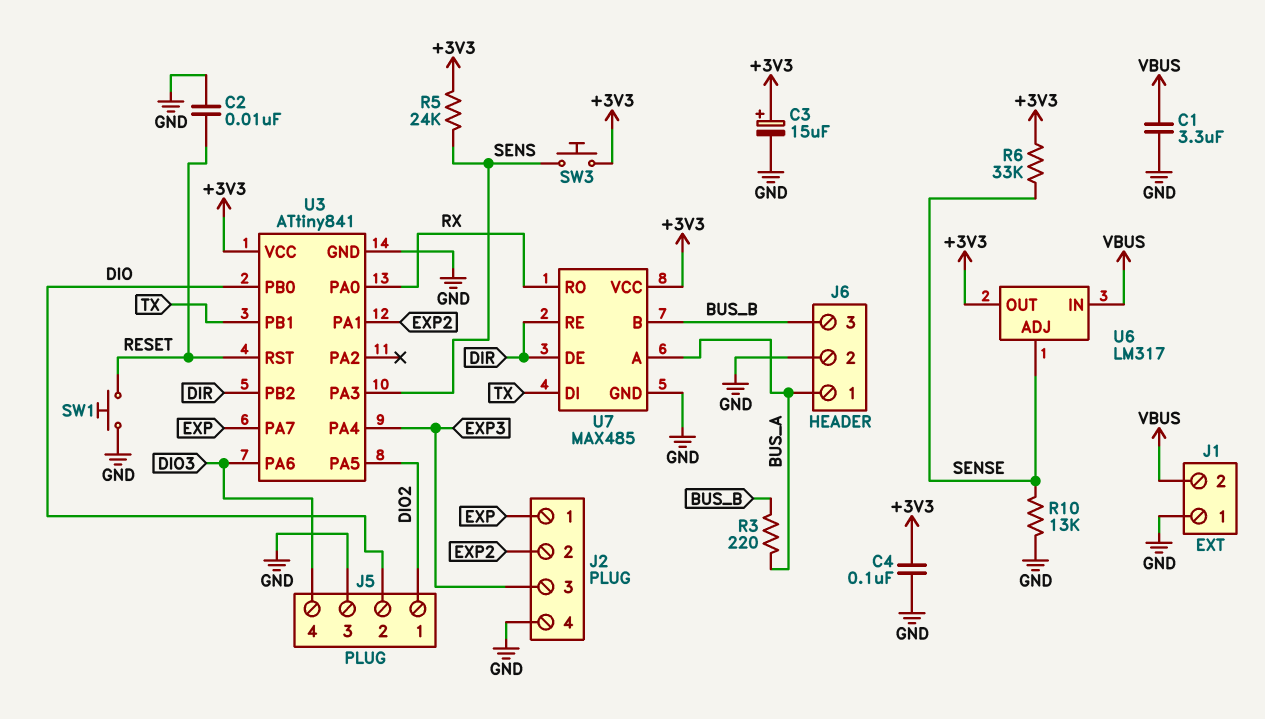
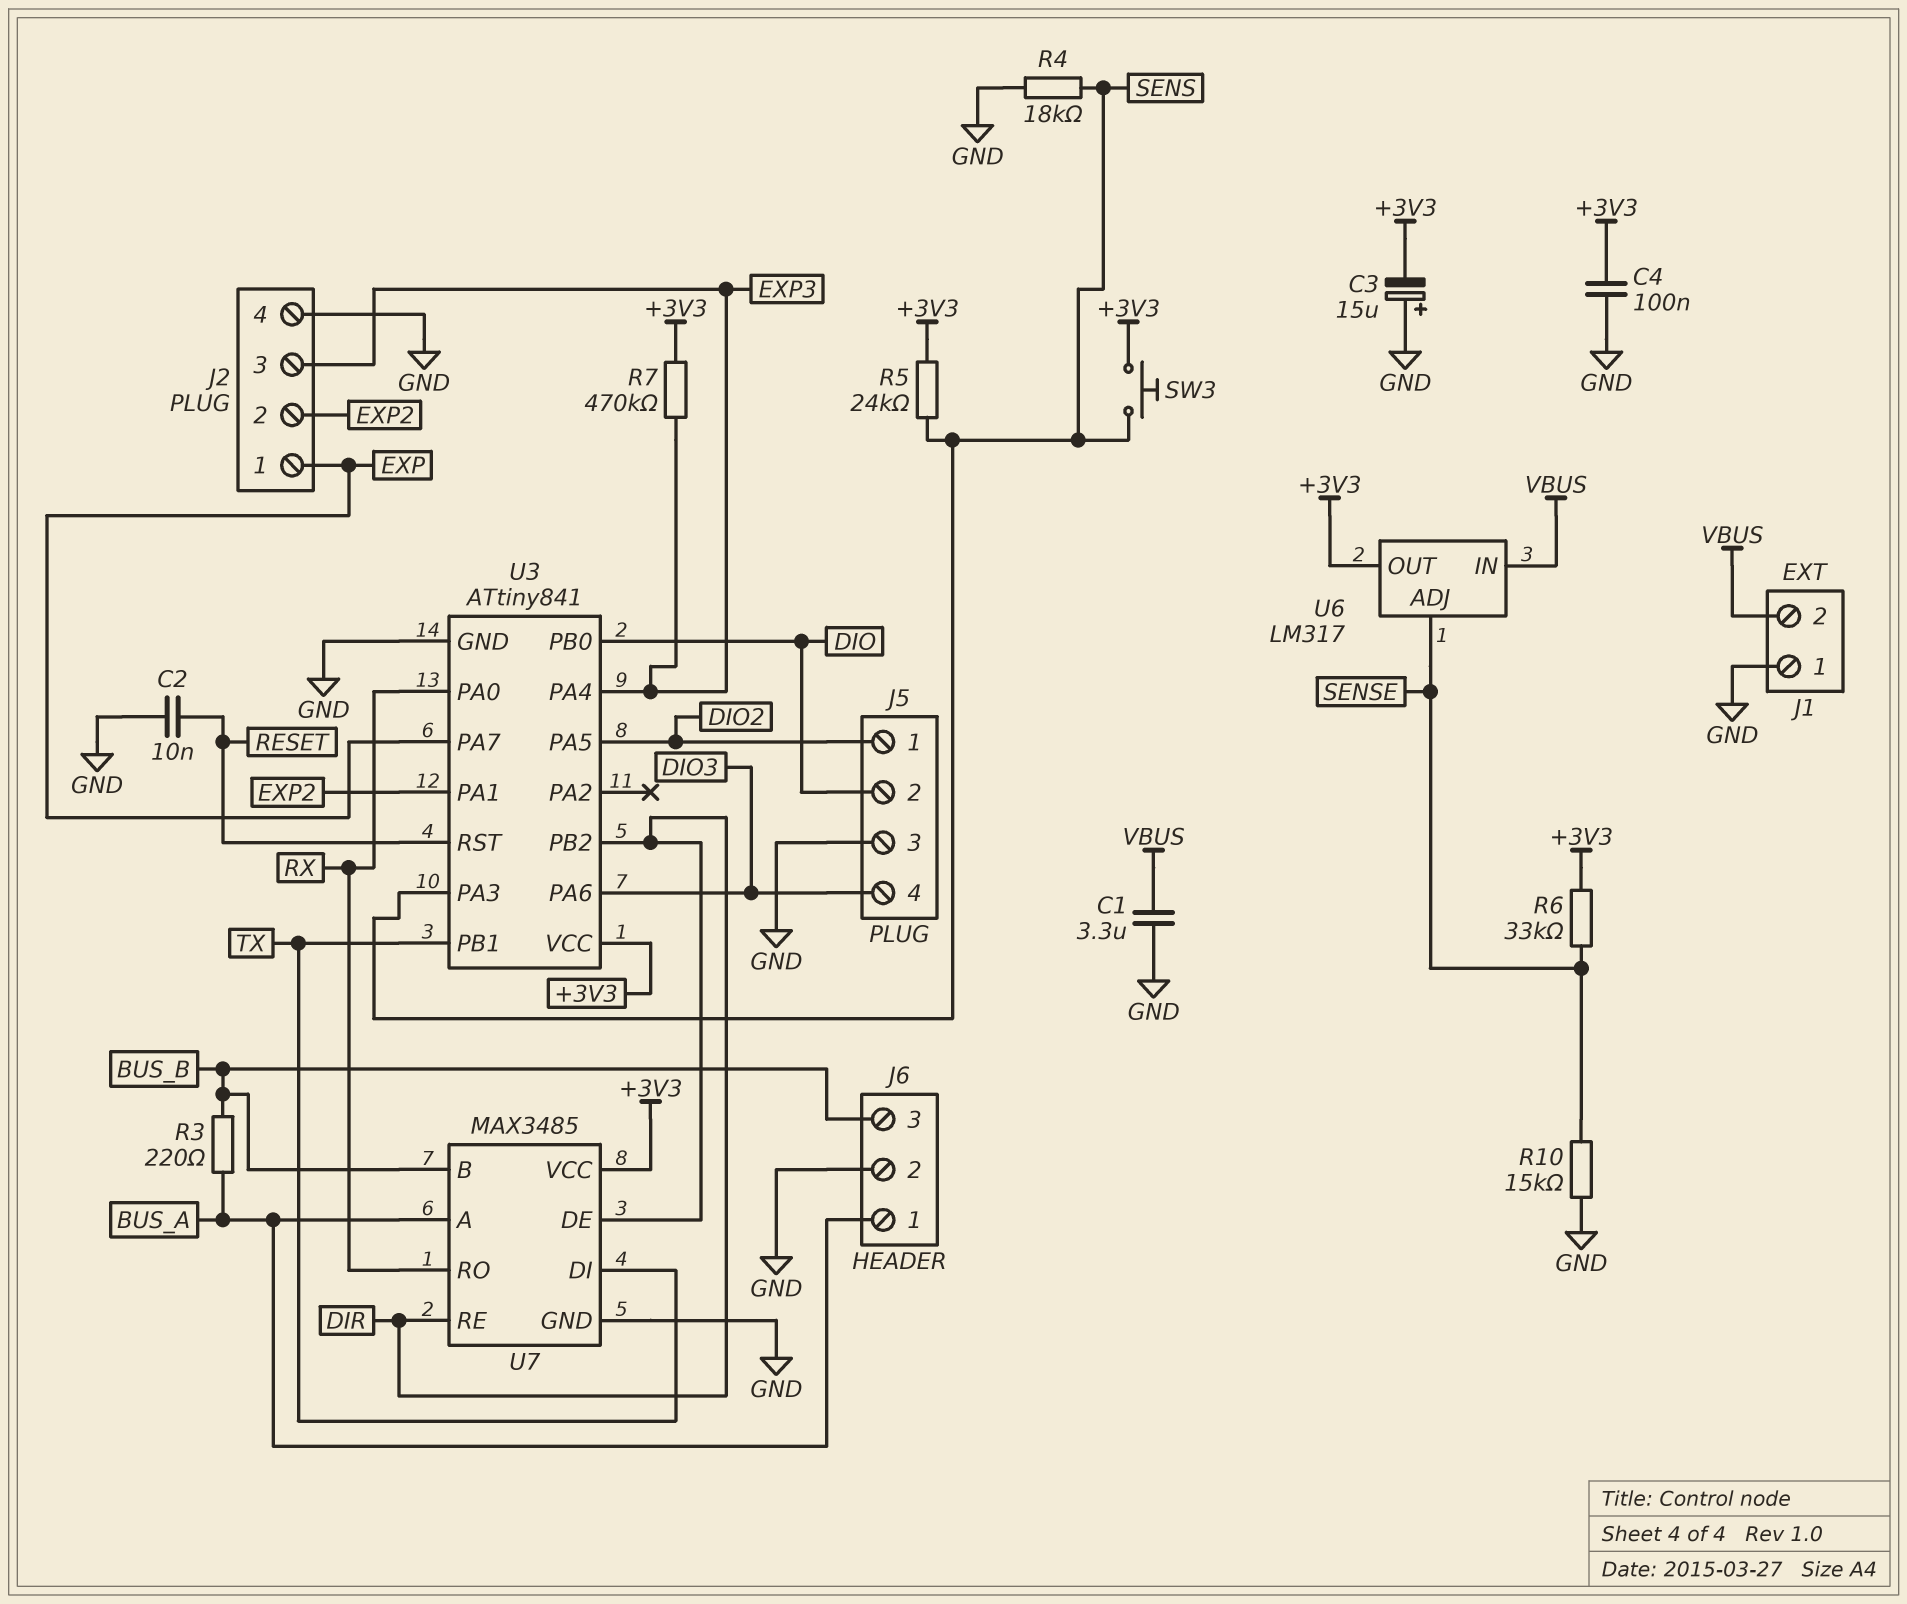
C3: 15uF (plus +3V3, minus GND) -> 15uF (plus GND, minus +3V3)
R4: none -> 18k (GND, SENS)
R7: none -> 470k (+3V3, EXP3)
R10: 13k (GND, SENSE) -> 15k (GND, SENSE)
SW1: button (GND, RESET) -> none
U7: MAX485 -> MAX3485

